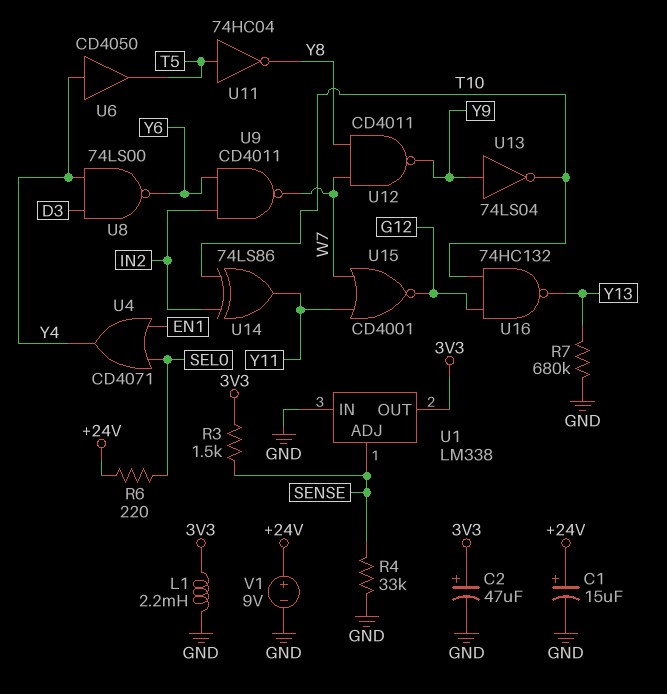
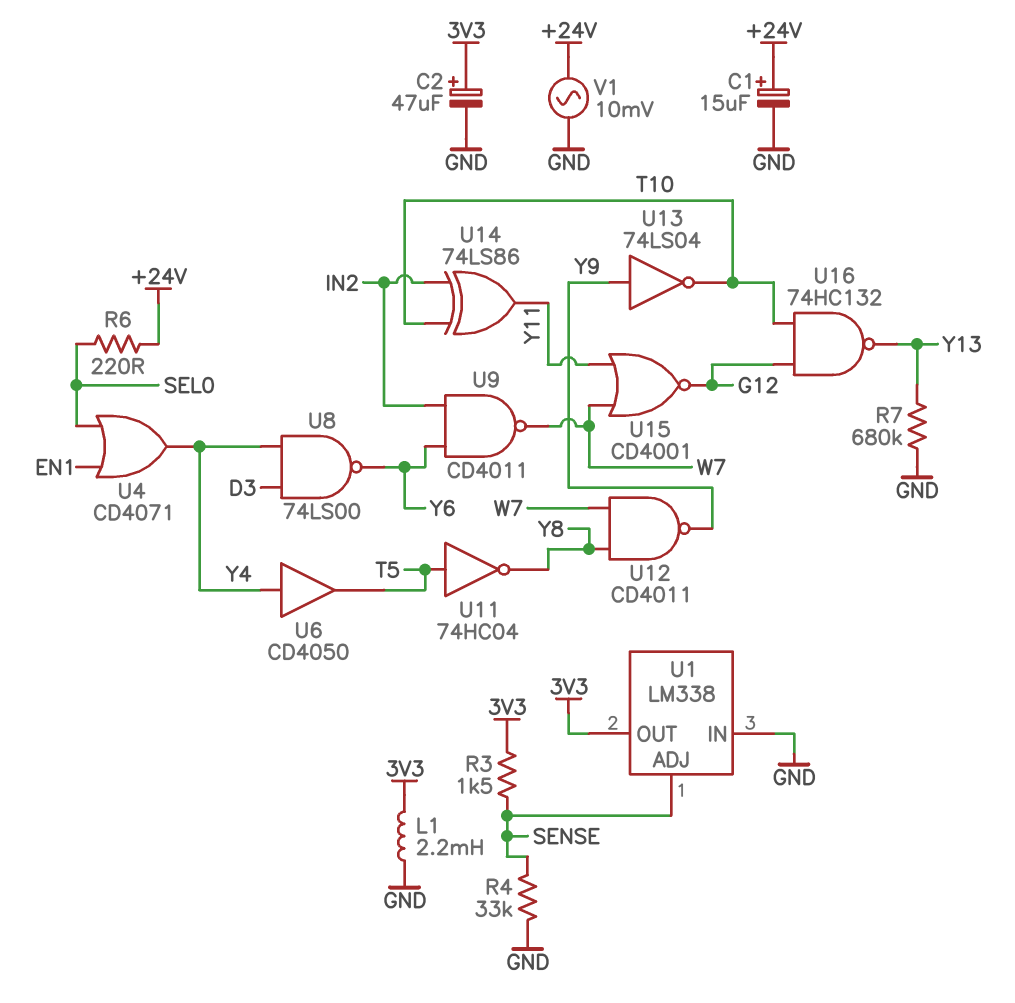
V1: 9V (plus +24V, minus GND) -> AC 10mV (+24V, GND)

